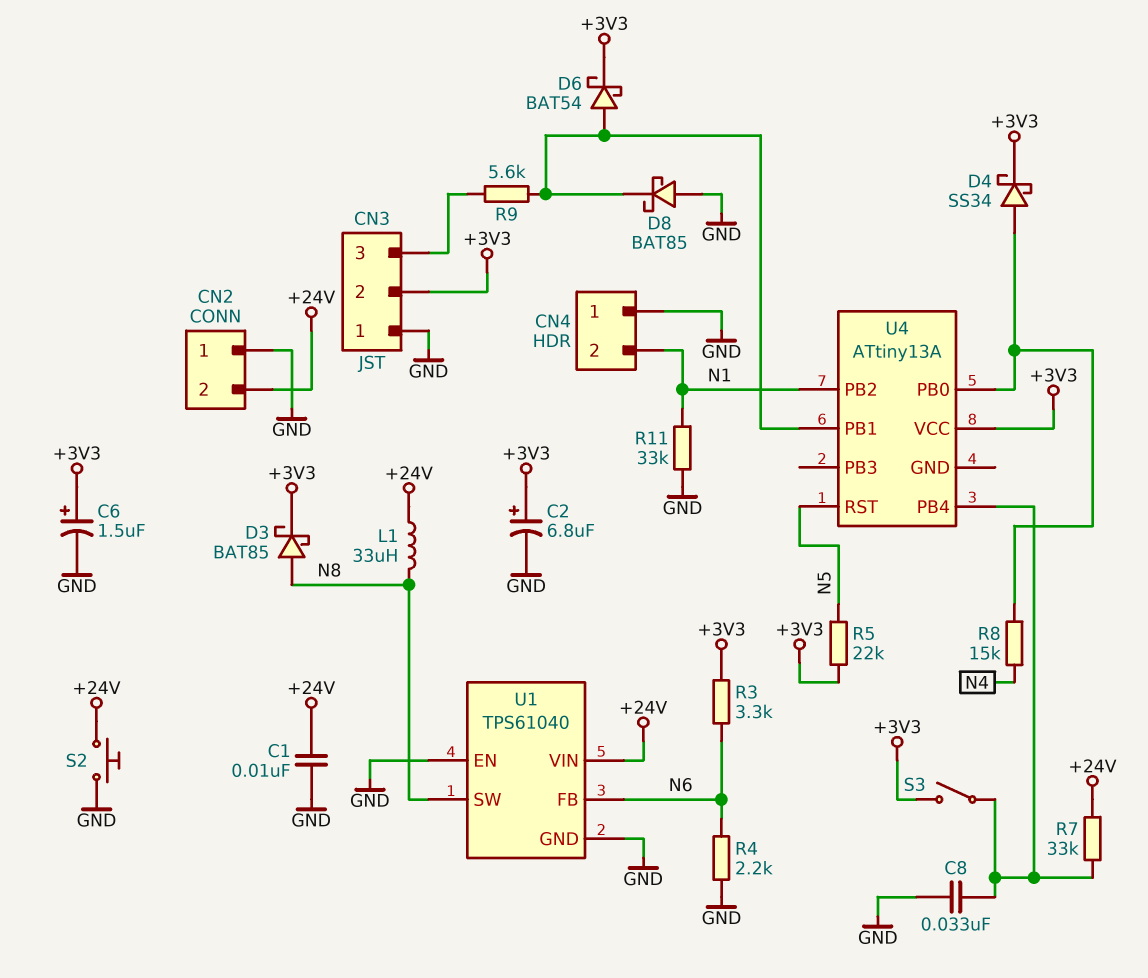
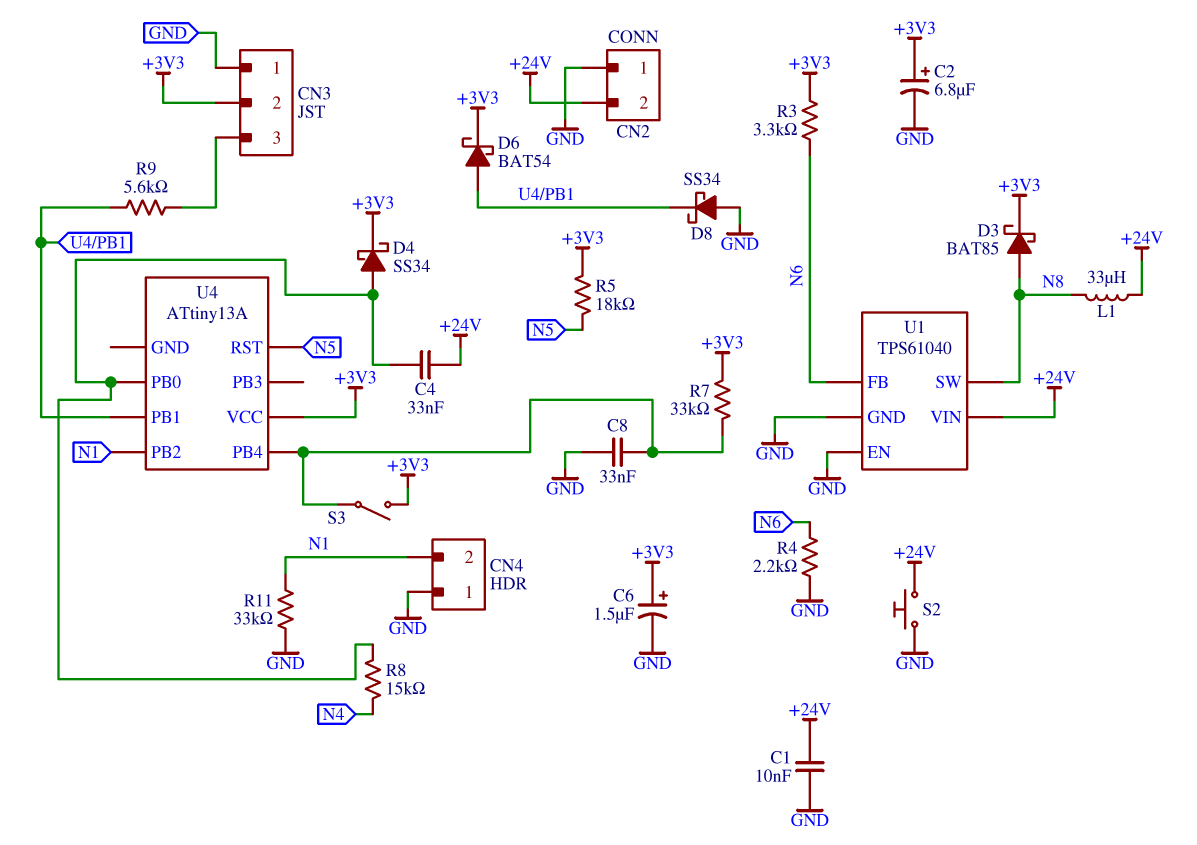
C4: none -> 33nF (+24V, U4/PB0)
D8: schottky BAT85 (A GND, K U4/PB1) -> schottky SS34 (A GND, K U4/PB1)
R5: 22k (+3V3, N5) -> 18k (+3V3, N5)
R7: 33k (+24V, U4/PB4) -> 33k (+3V3, U4/PB4)

